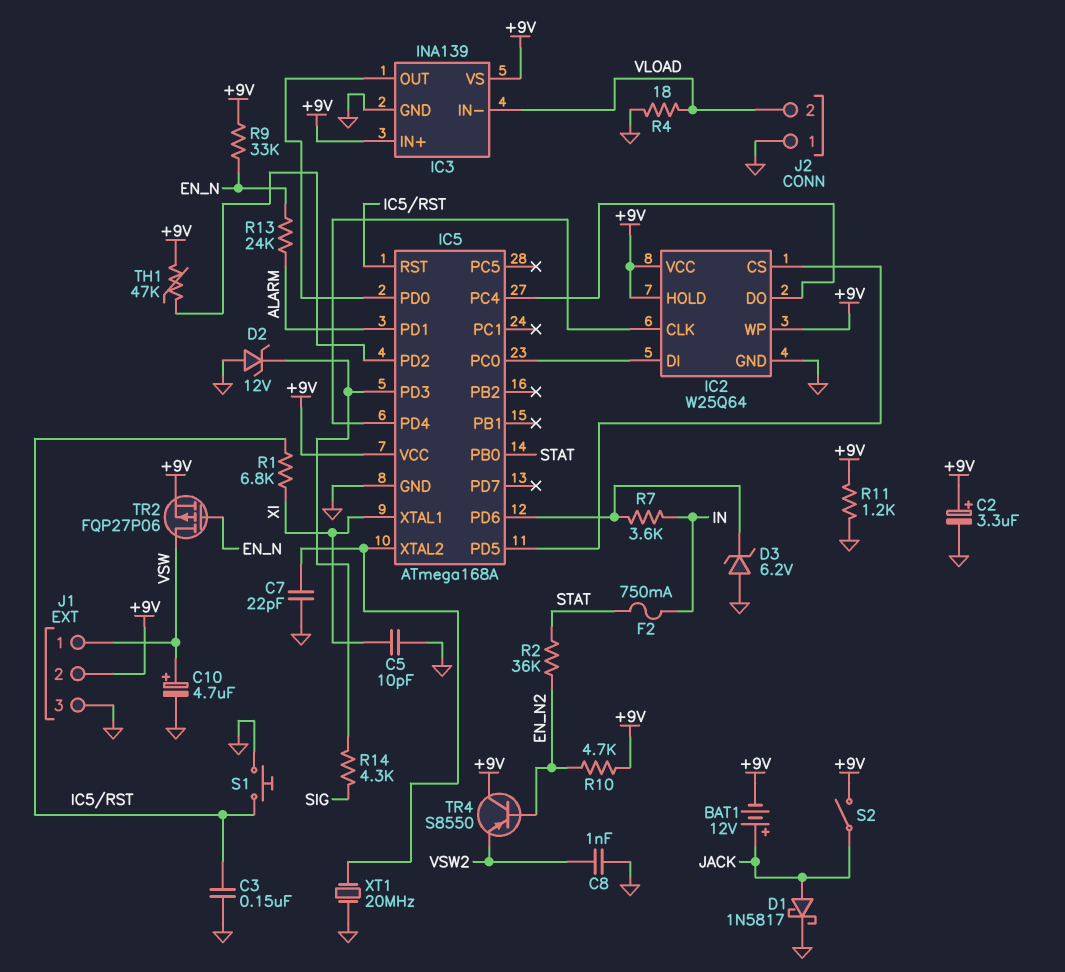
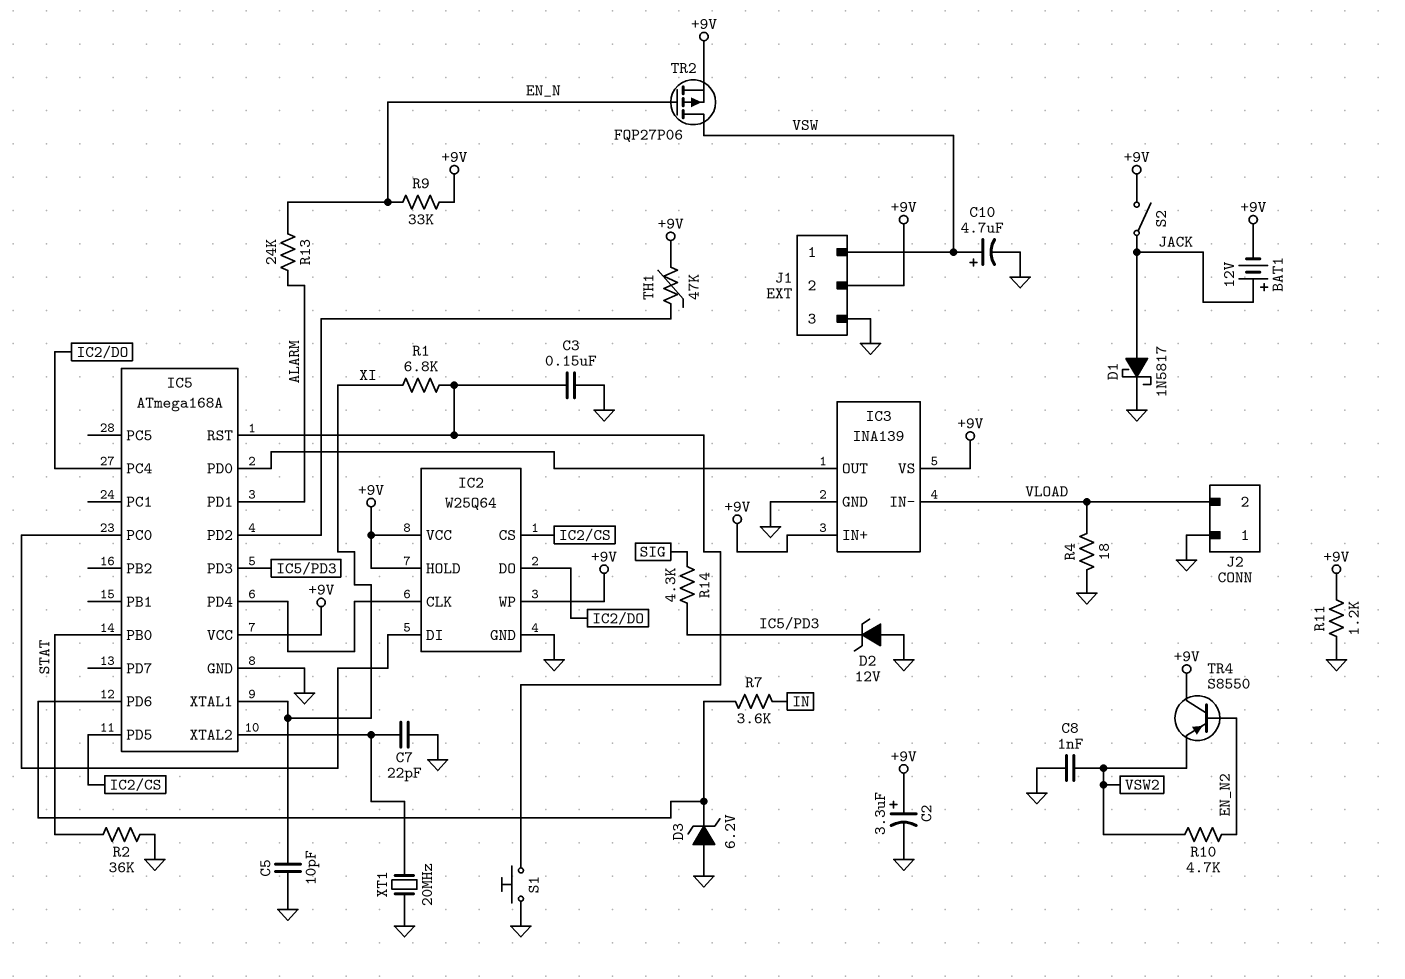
F2: 750mA (IN, STAT) -> none
R2: 36k (EN_N2, STAT) -> 36k (GND, STAT)
R10: 4.7k (+9V, EN_N2) -> 4.7k (EN_N2, VSW2)

